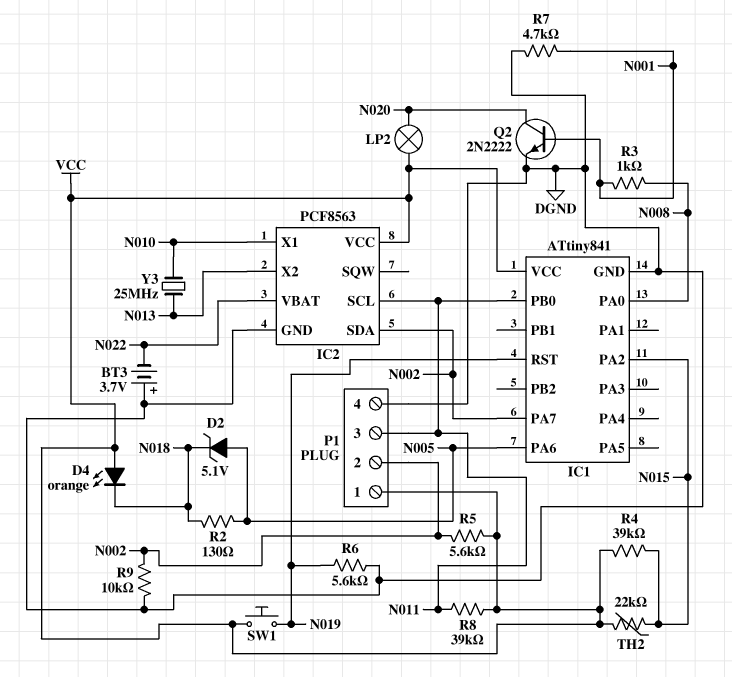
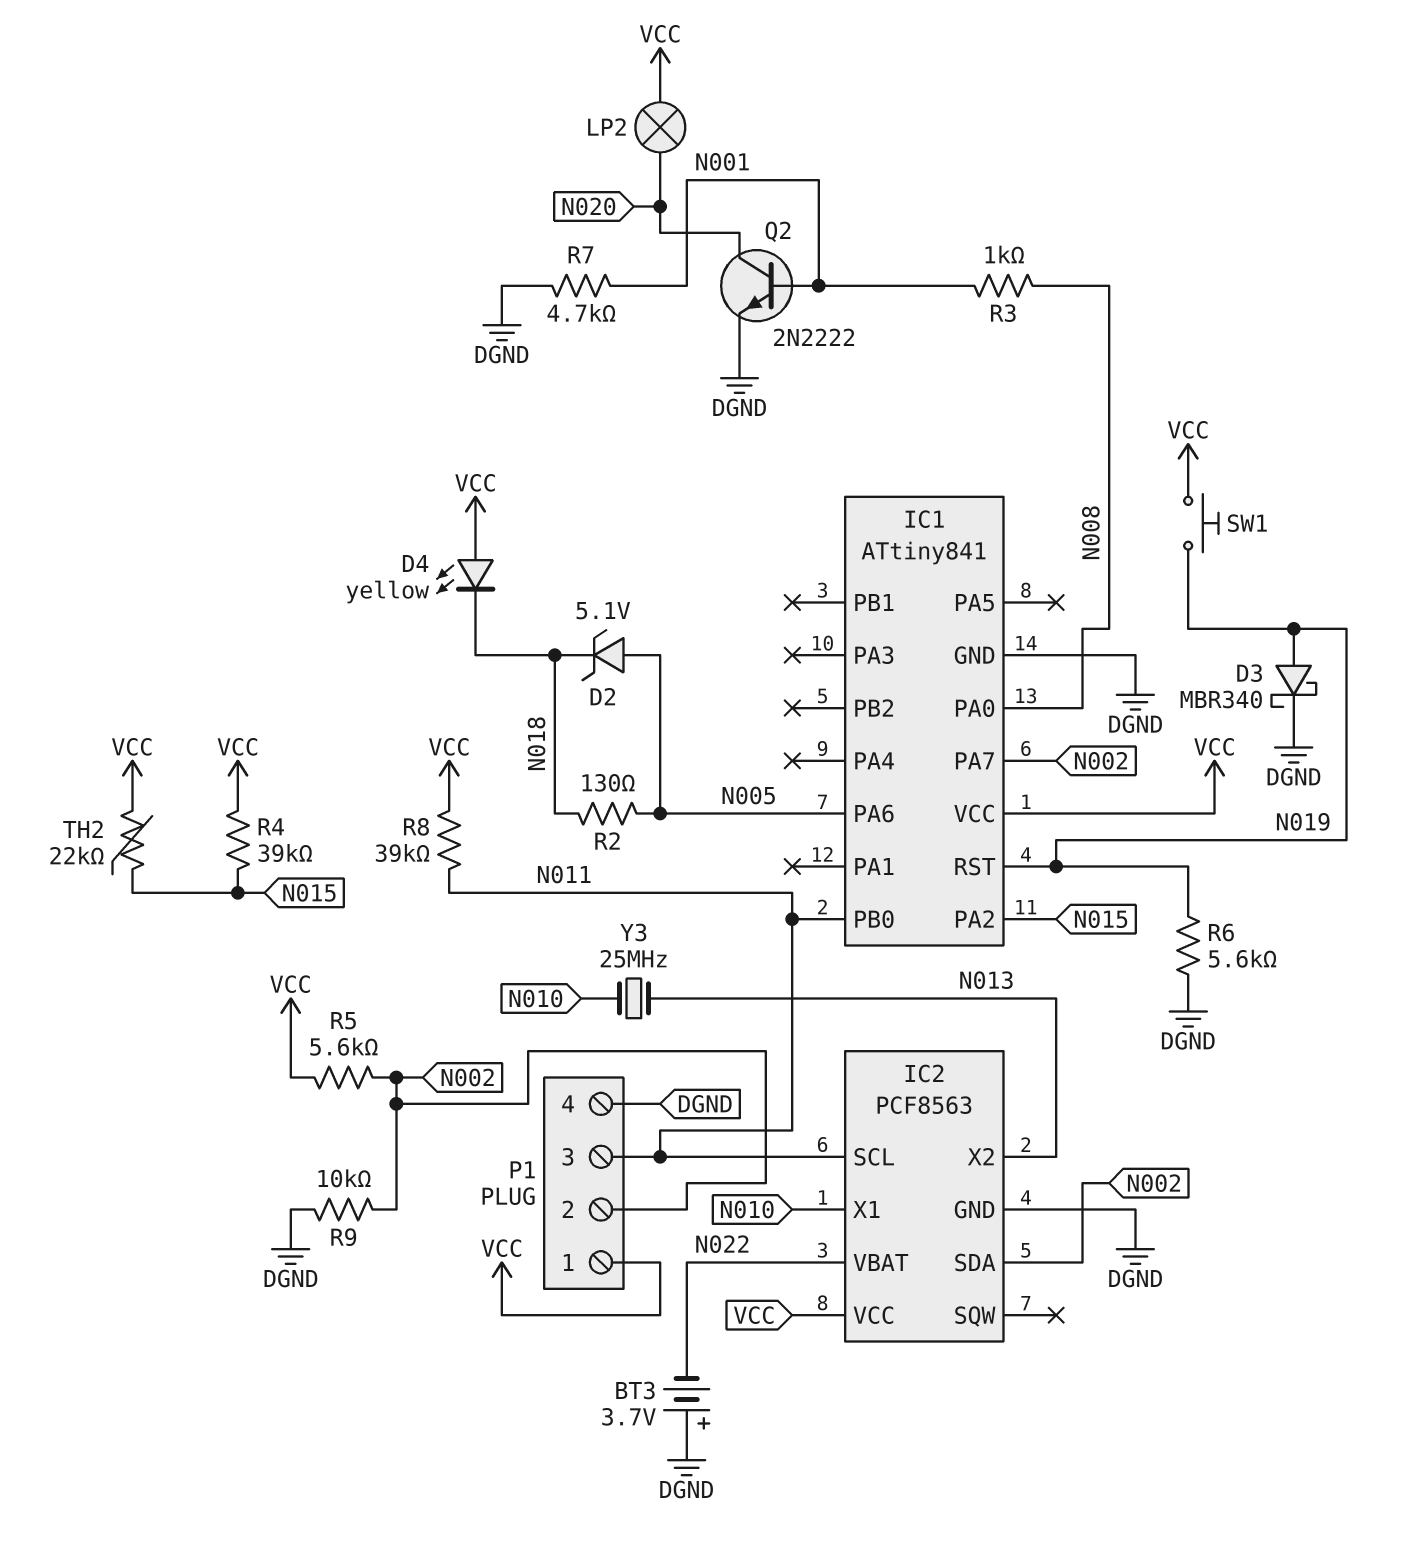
D3: none -> schottky MBR340 (A N019, K DGND)
D4: LED orange (A VCC, K N018) -> LED yellow (A VCC, K N018)

